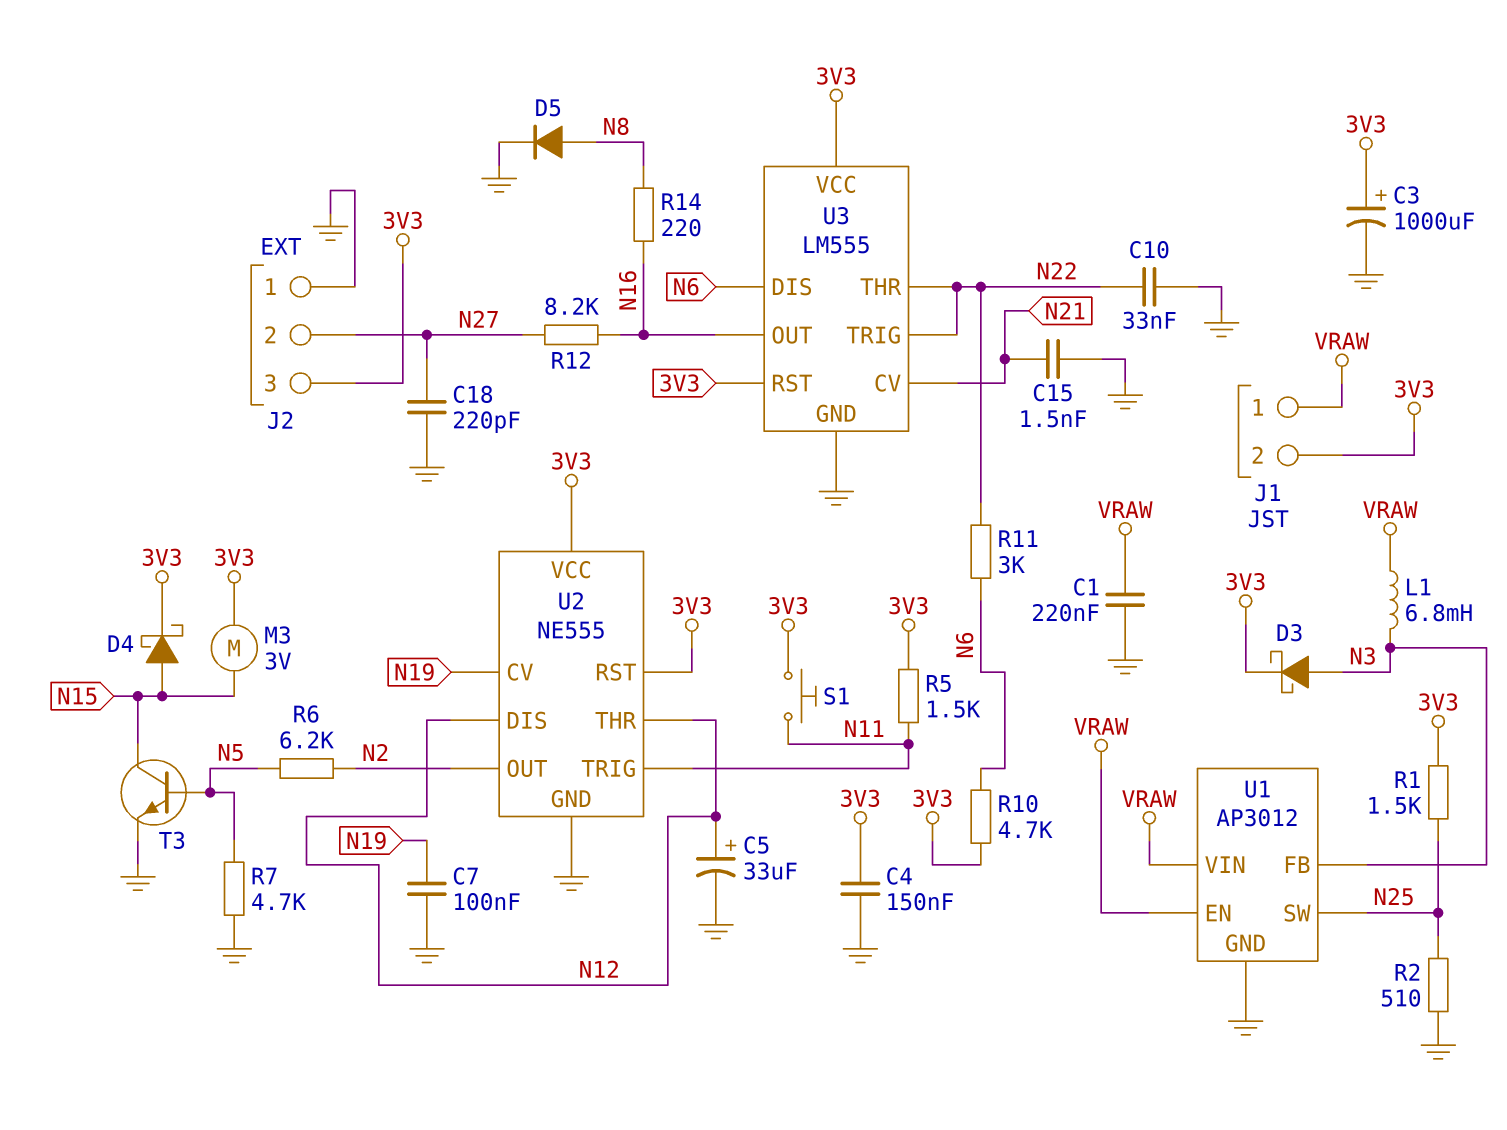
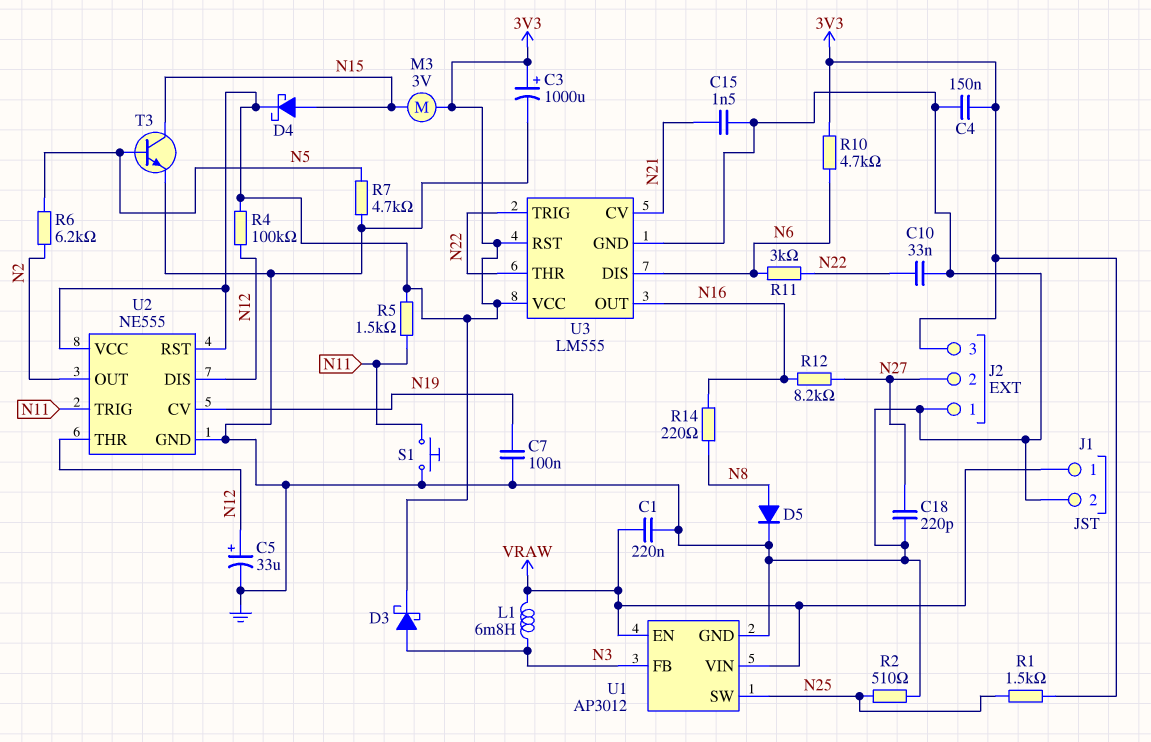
J1 pin 2: 3V3 -> GND
R4: none -> 100k (3V3, N12)
S1: button (3V3, N11) -> button (GND, N11)

